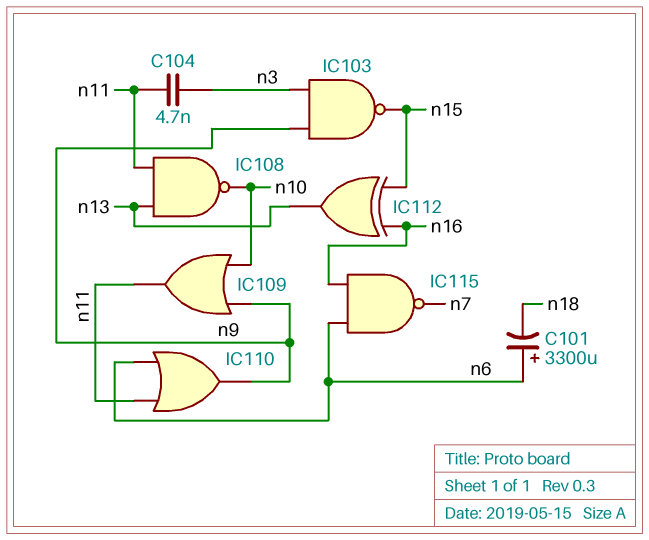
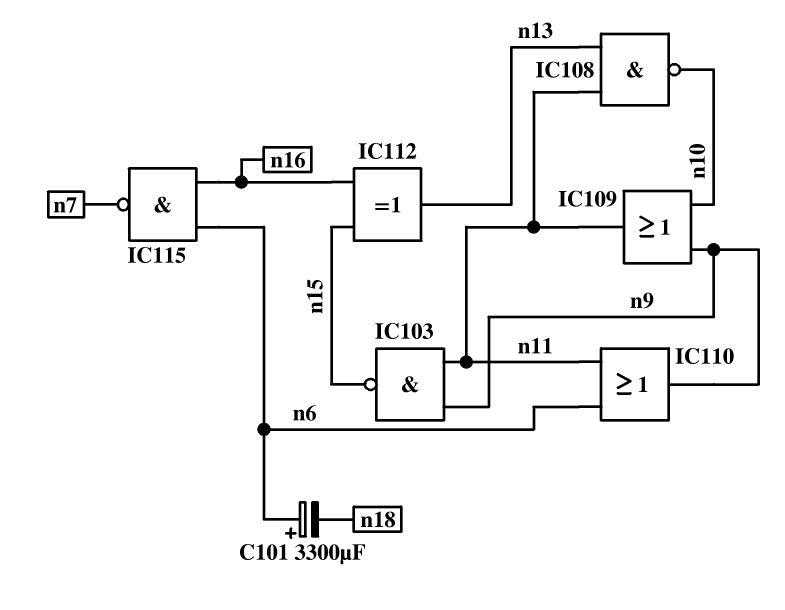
C104: 4.7nF (n3, n11) -> none
IC103: NAND (in n3, in n9, out n15) -> NAND (in n9, in n11, out n15)

